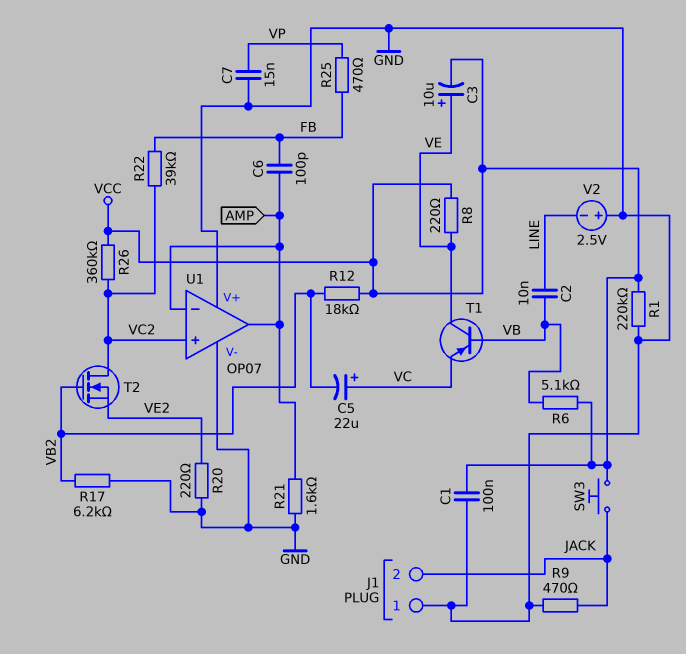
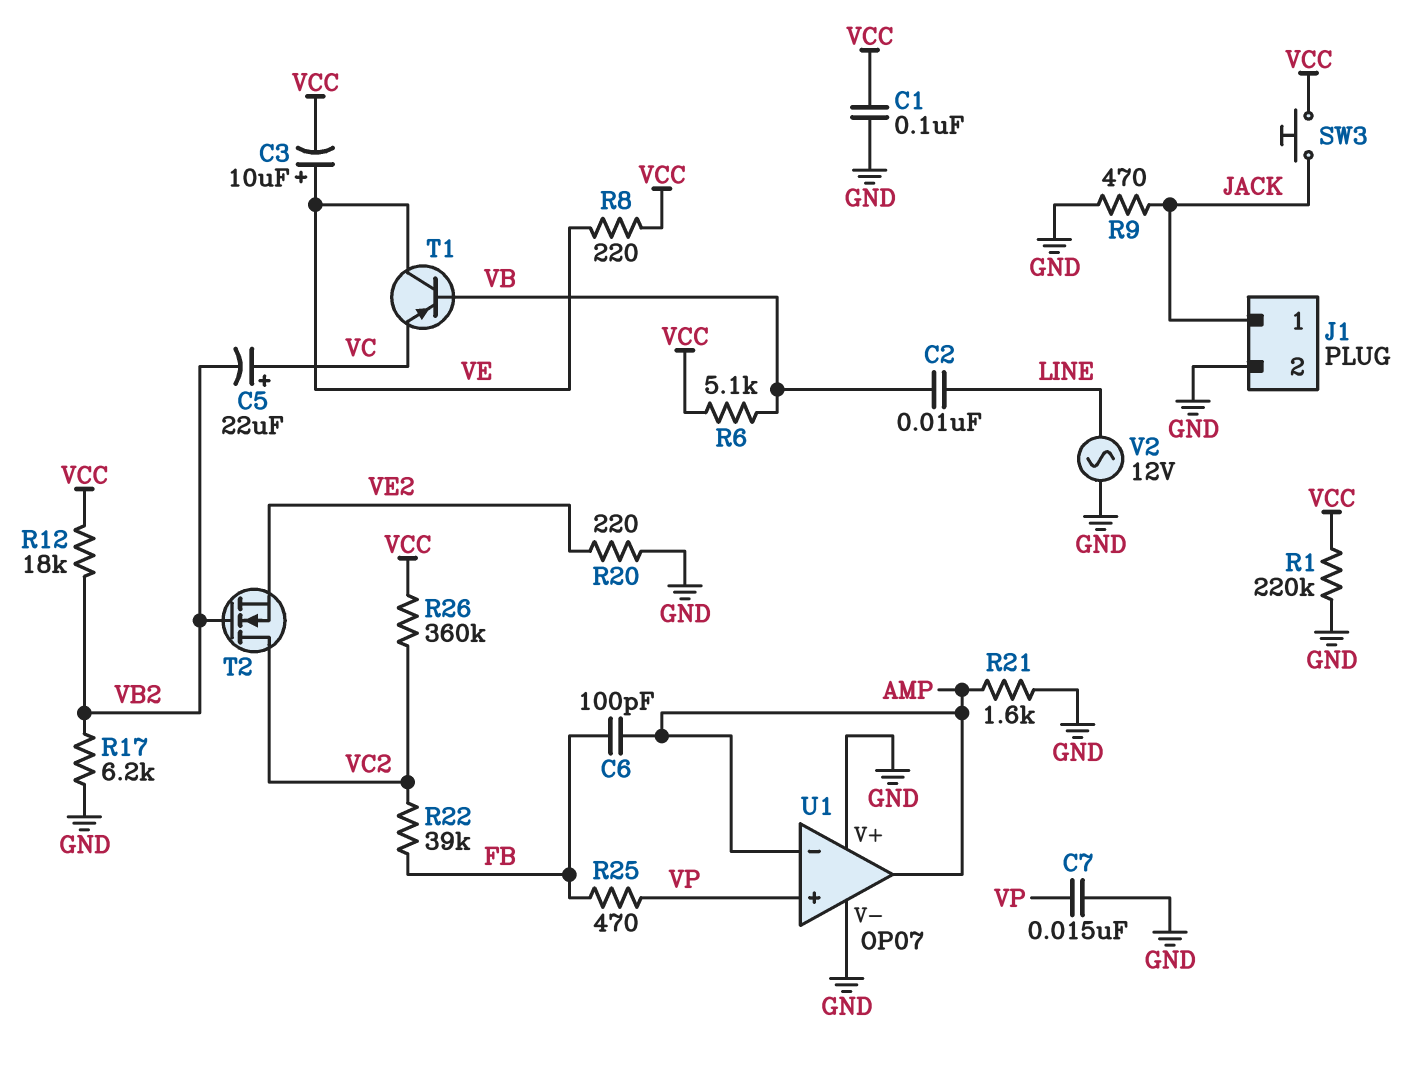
J1 pin 1: GND -> JACK
J1 pin 2: JACK -> GND
U1 pin in+: VC2 -> VP
V2: 2.5V (plus GND, minus LINE) -> AC 12V (GND, LINE)

